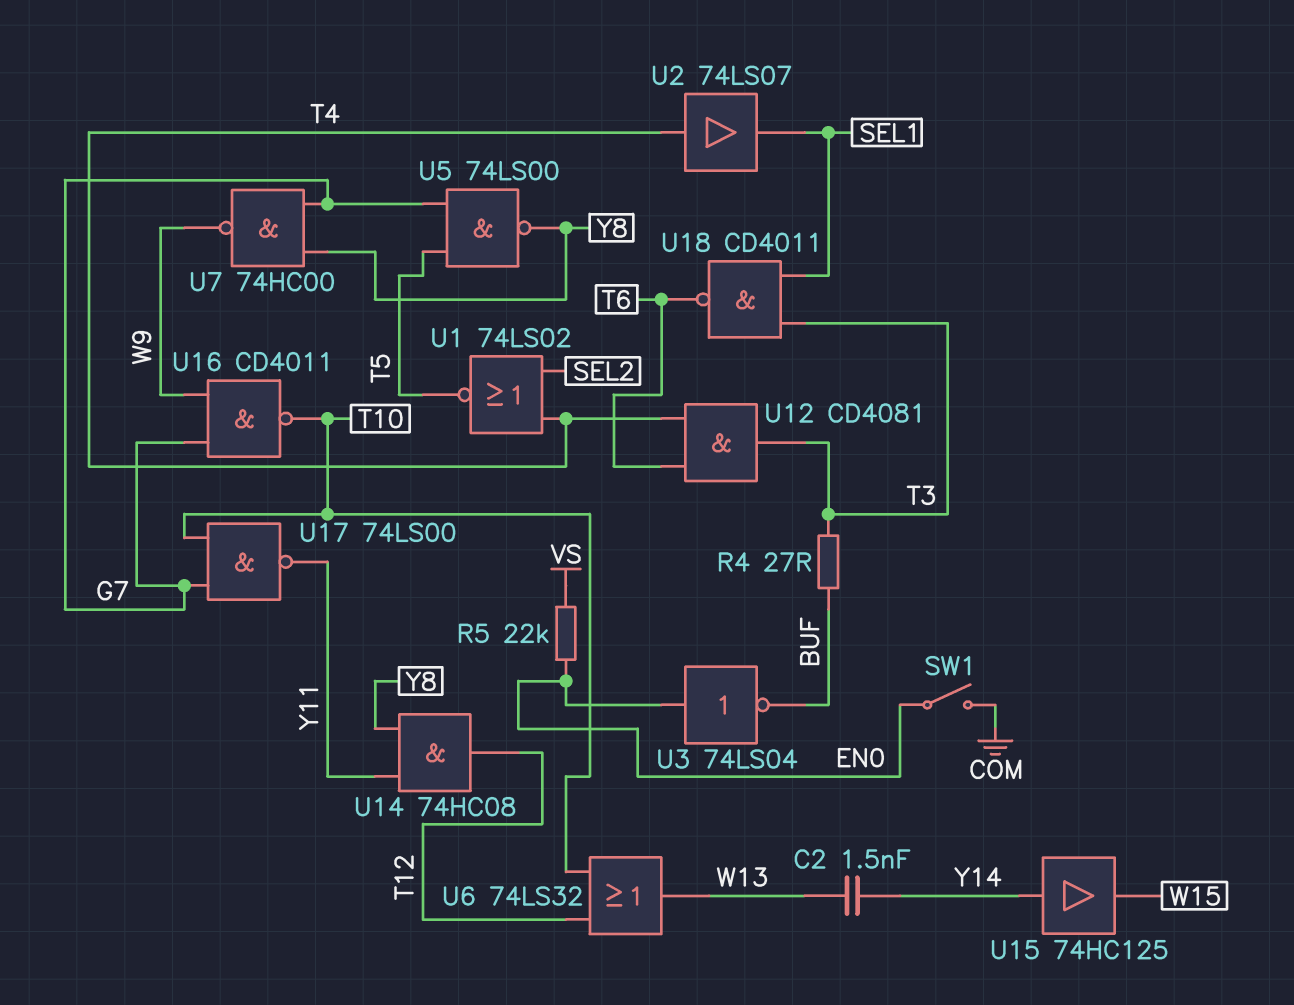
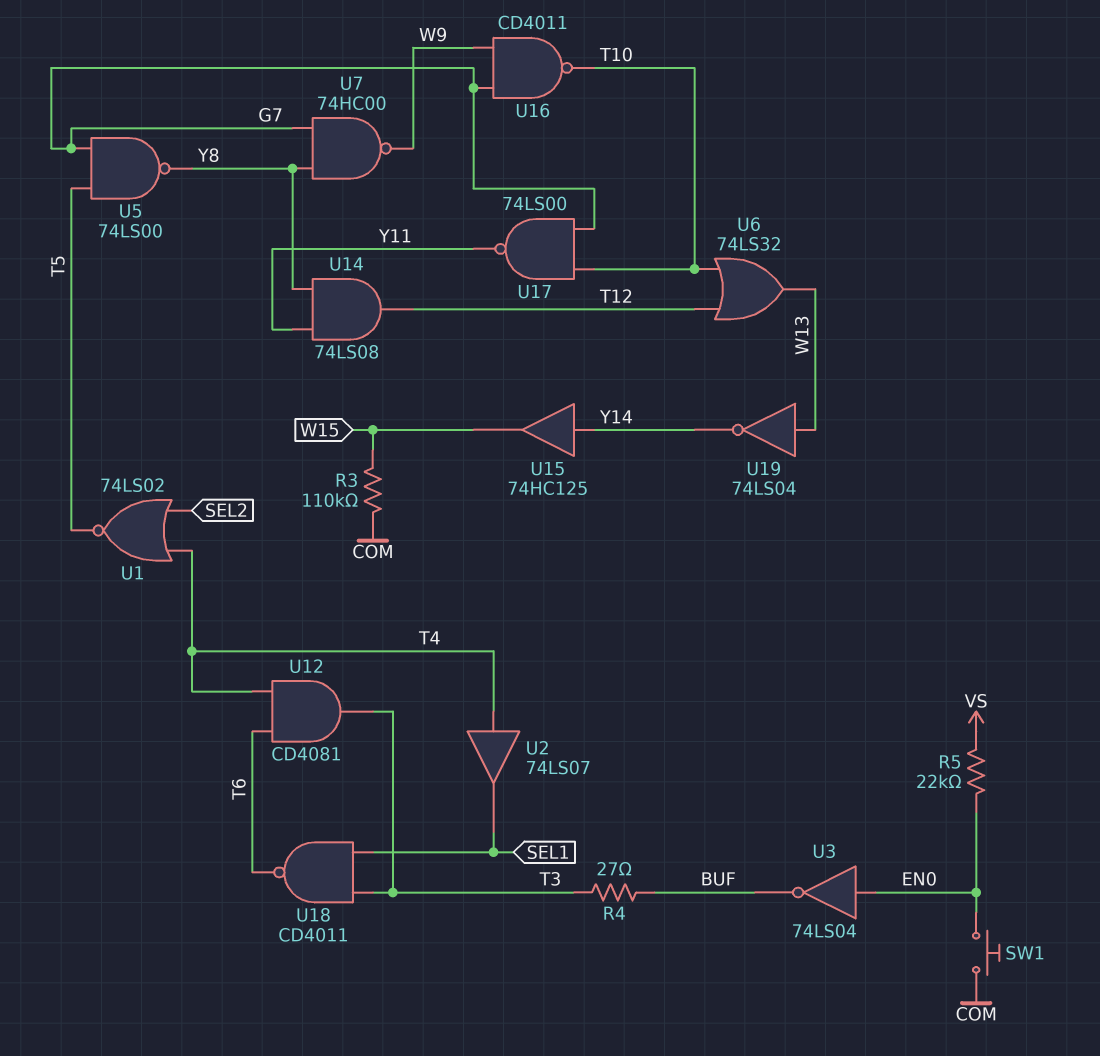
C2: 1.5nF (W13, Y14) -> none
R3: none -> 110k (COM, W15)
SW1: switch (COM, EN0) -> button (COM, EN0)
U14: AND 74HC08 (in Y8, in Y11, out T12) -> AND 74LS08 (in Y8, in Y11, out T12)
U19: none -> NOT 74LS04 (in W13, out Y14)

